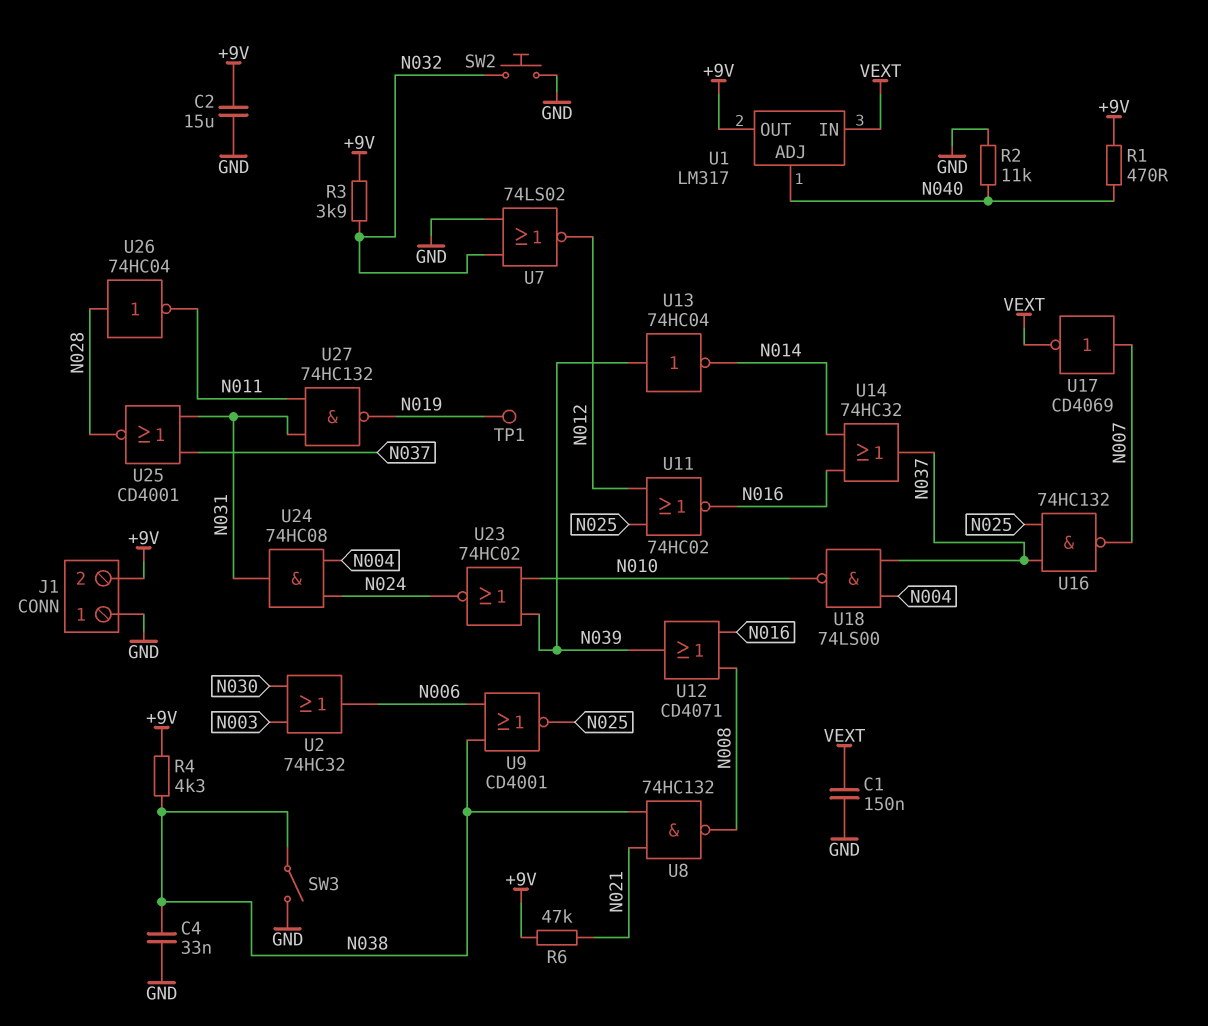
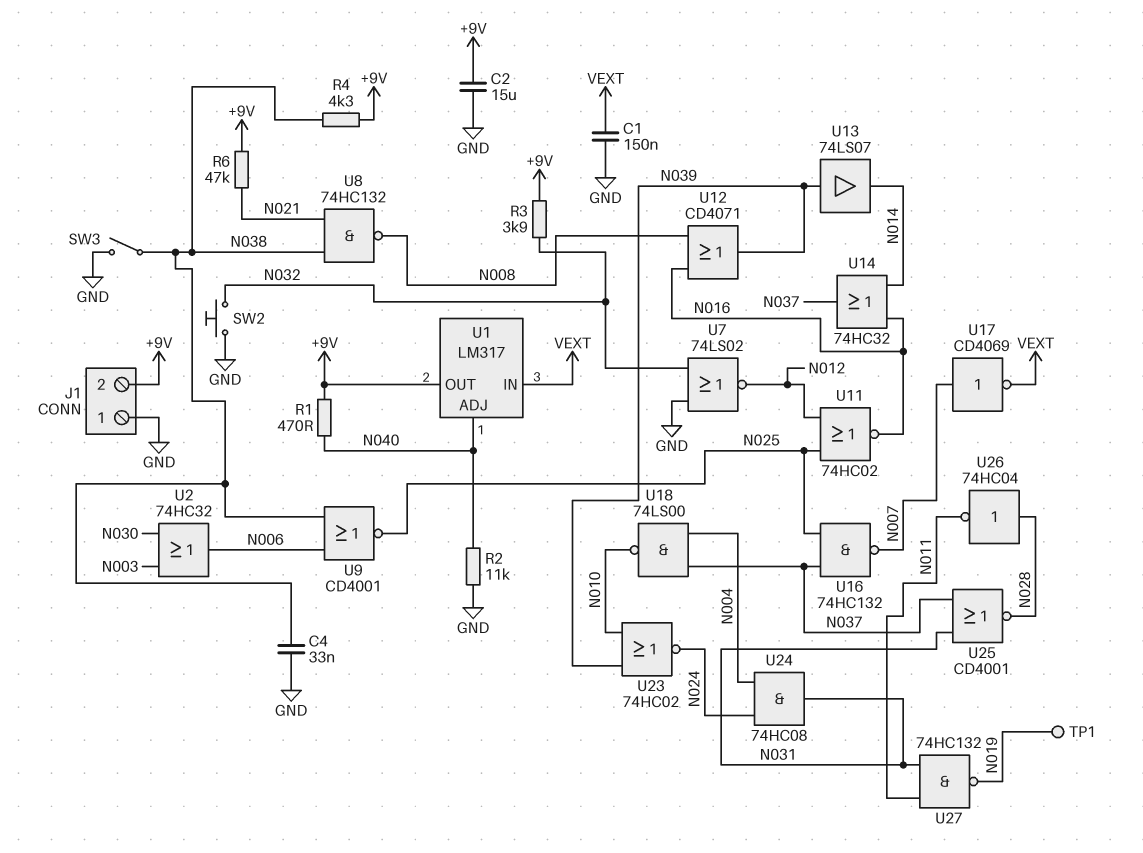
U13: NOT 74HC04 (in N039, out N014) -> buffer 74LS07 (in N039, out N014)

